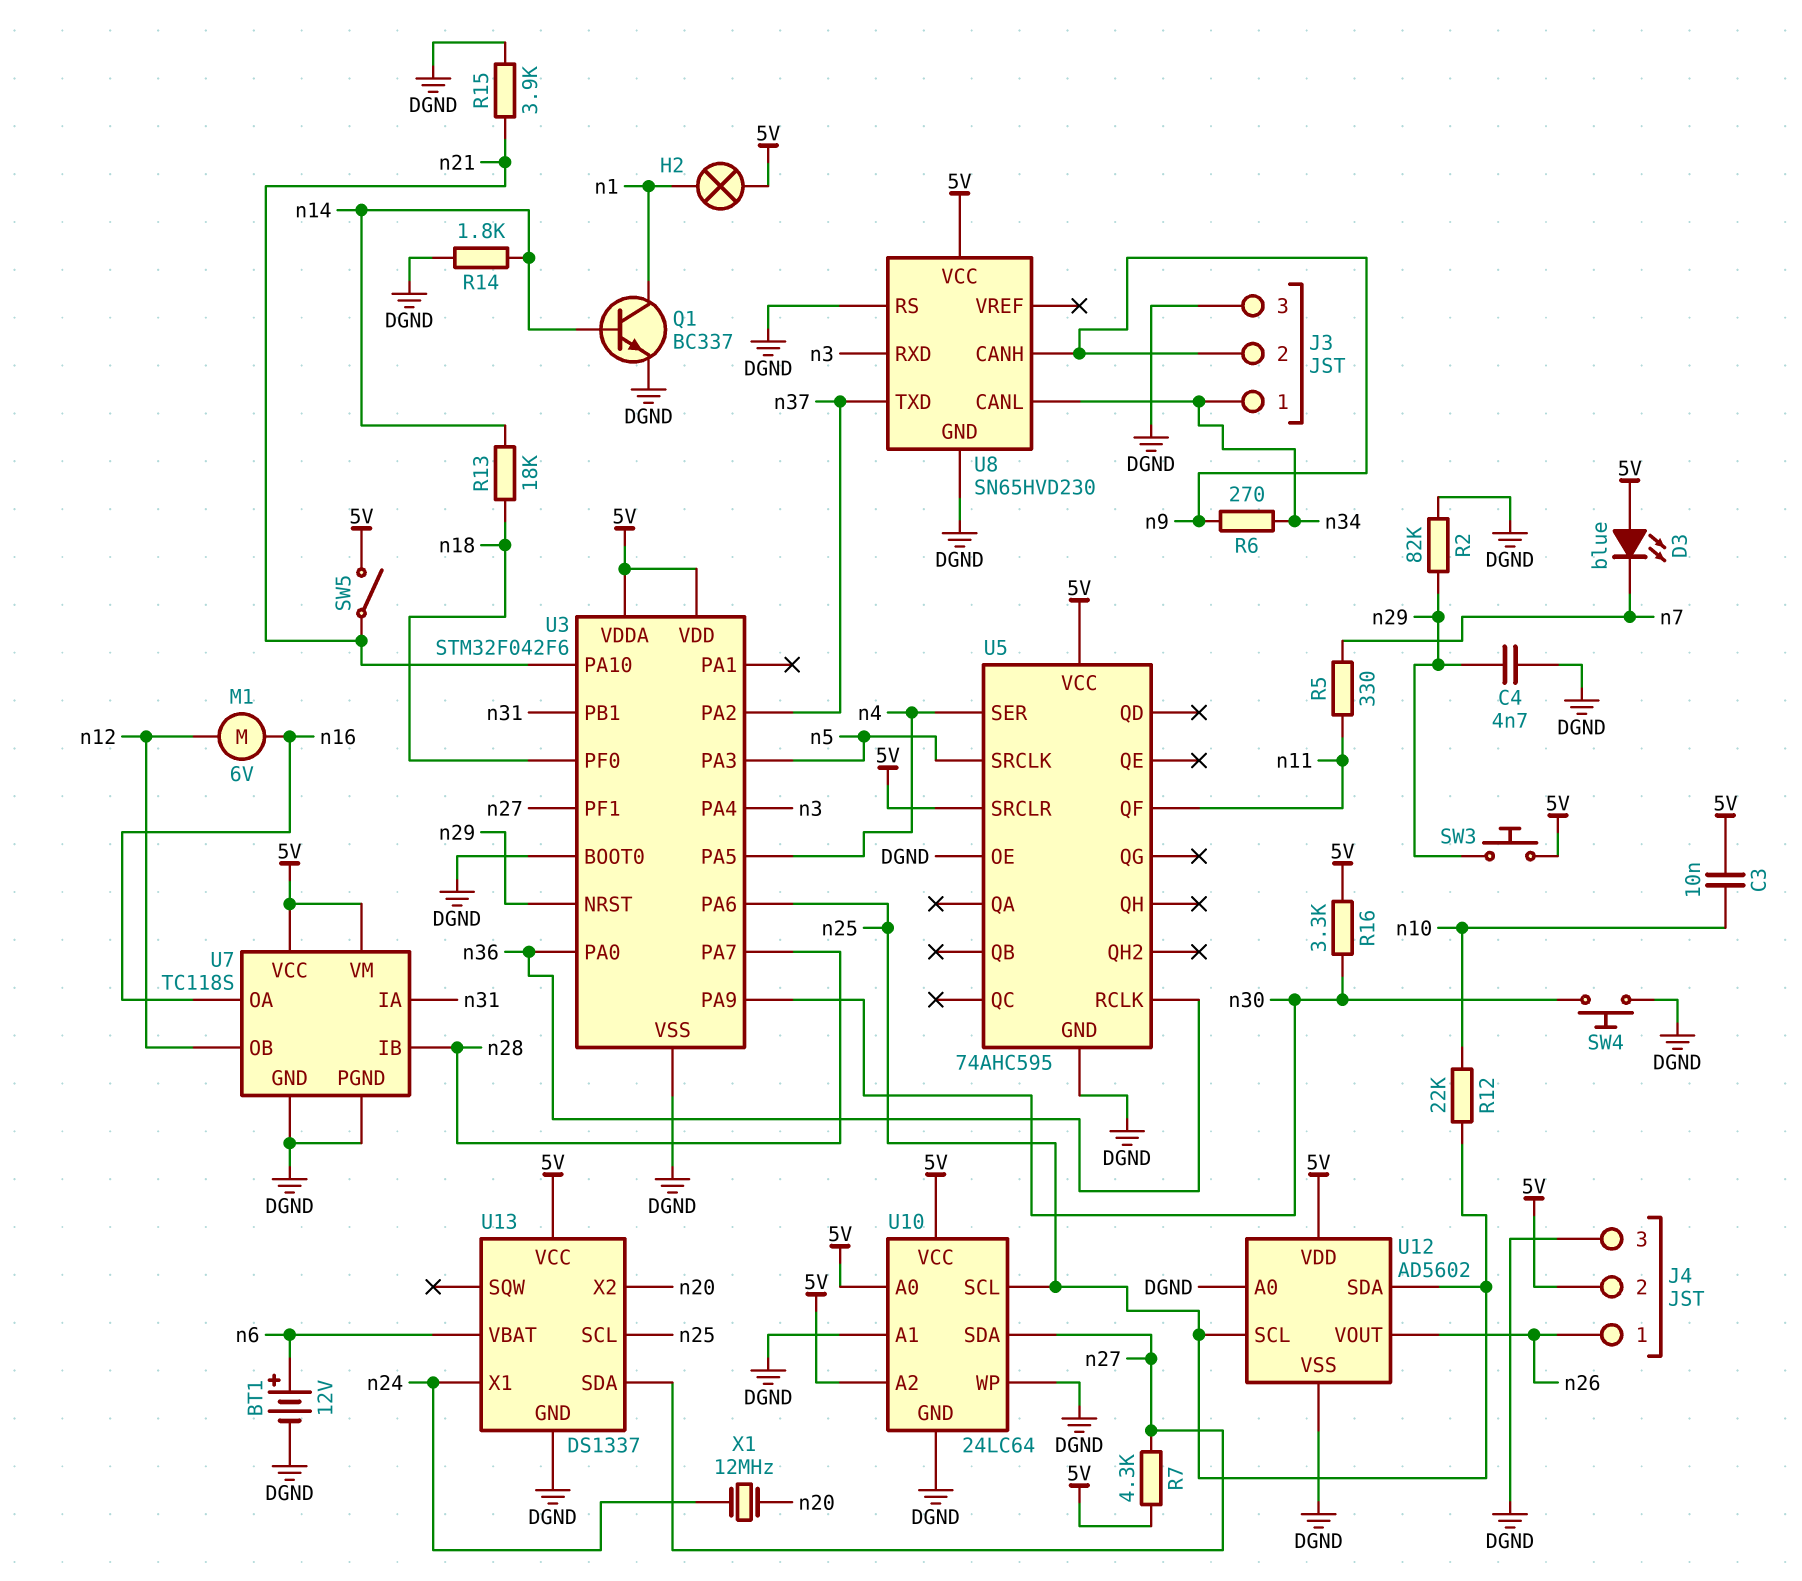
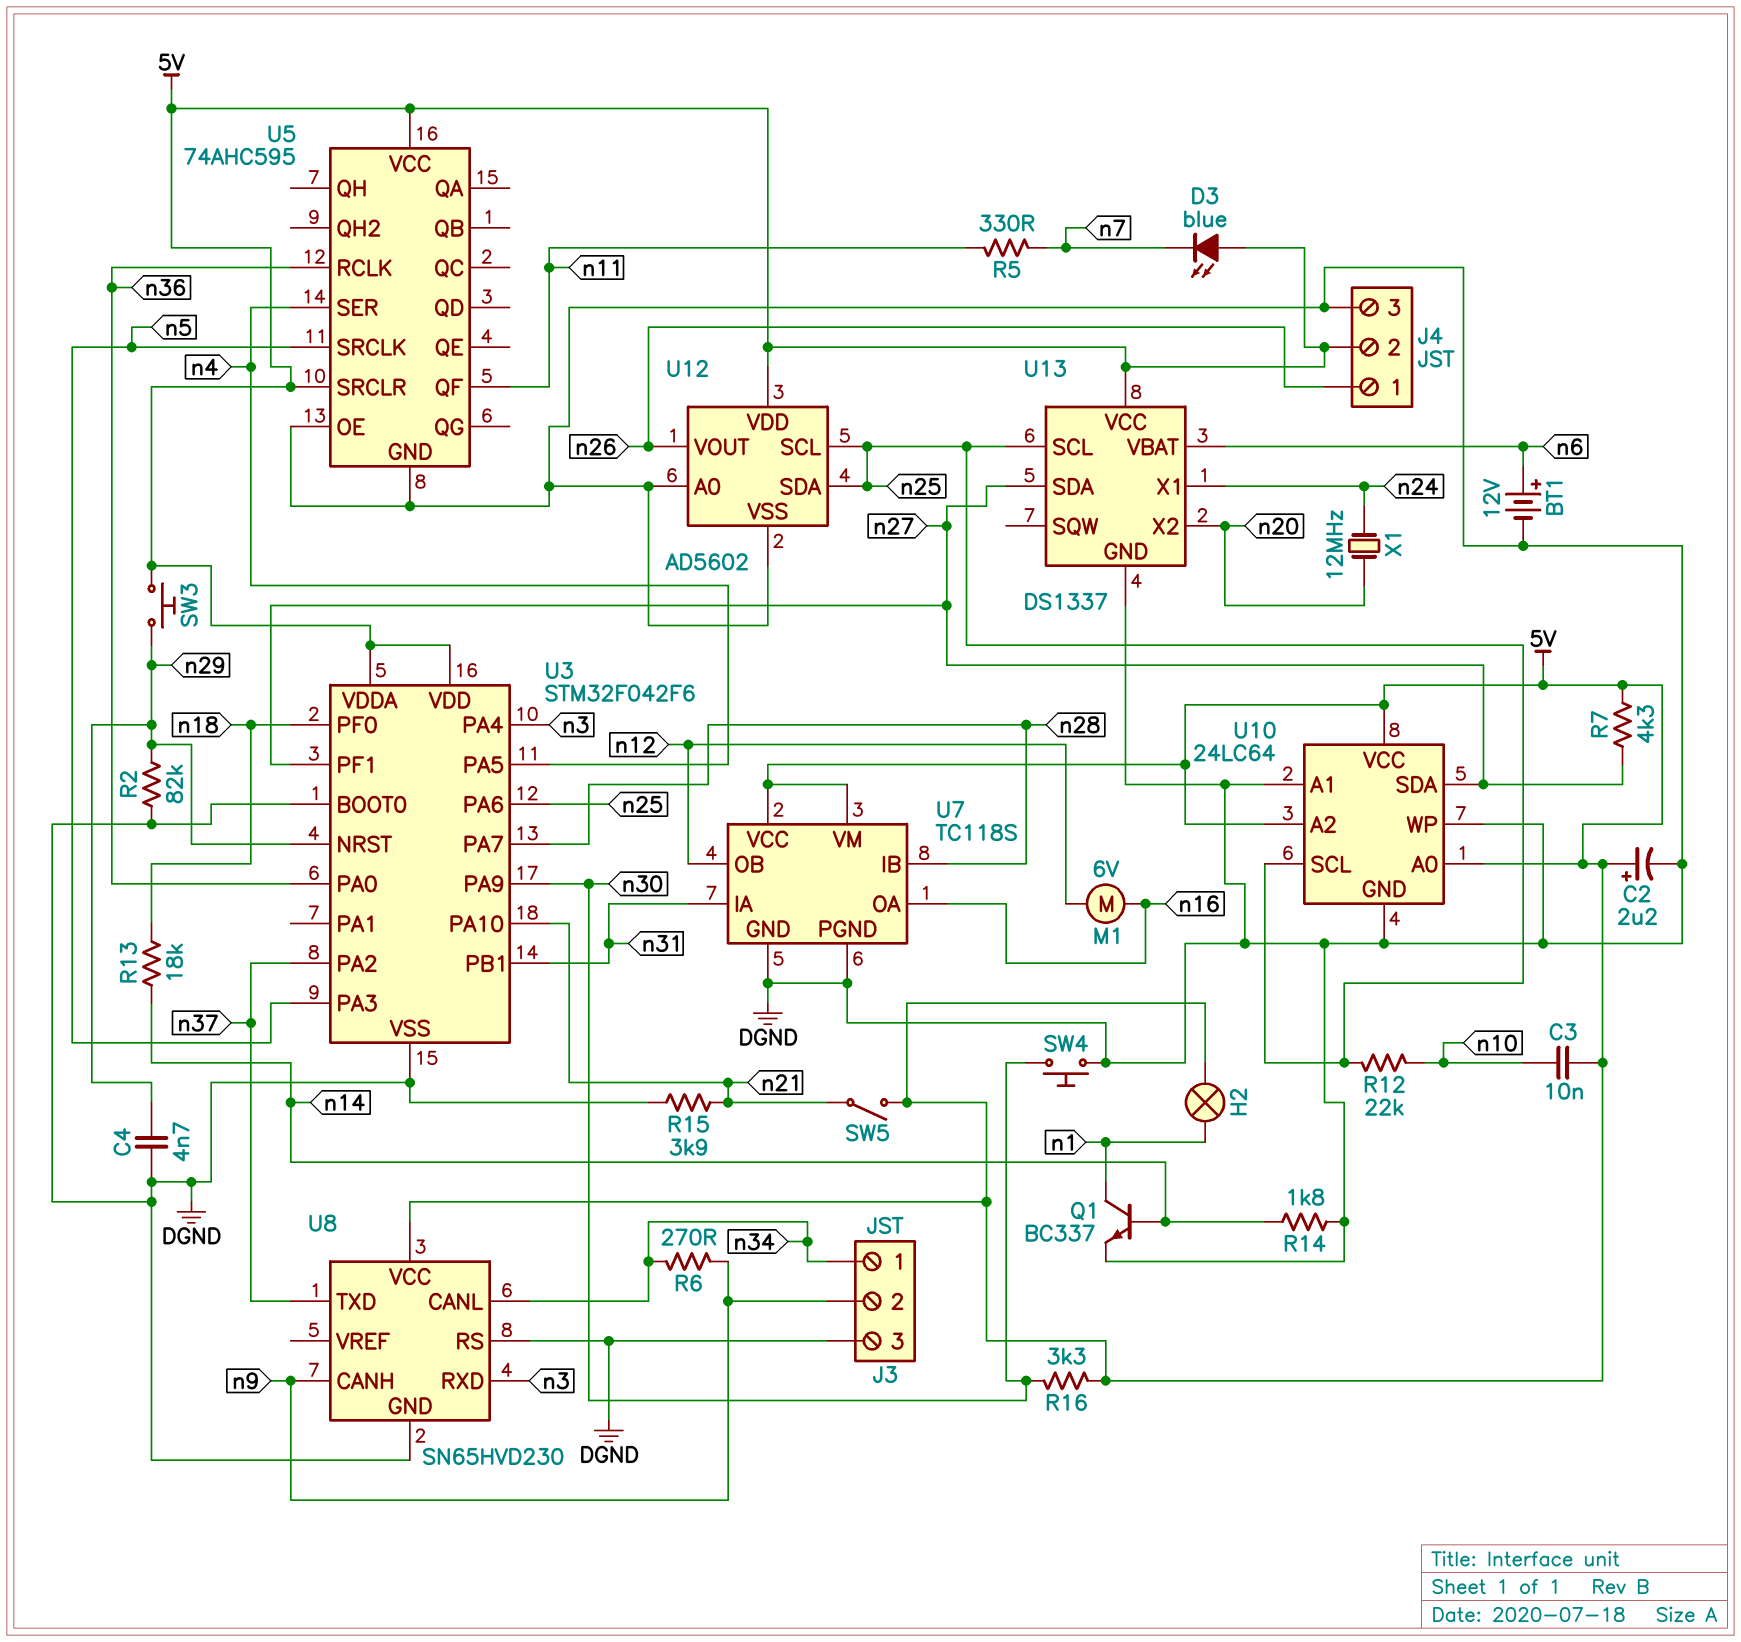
C2: none -> 2.2uF (plus 5V, minus DGND)

